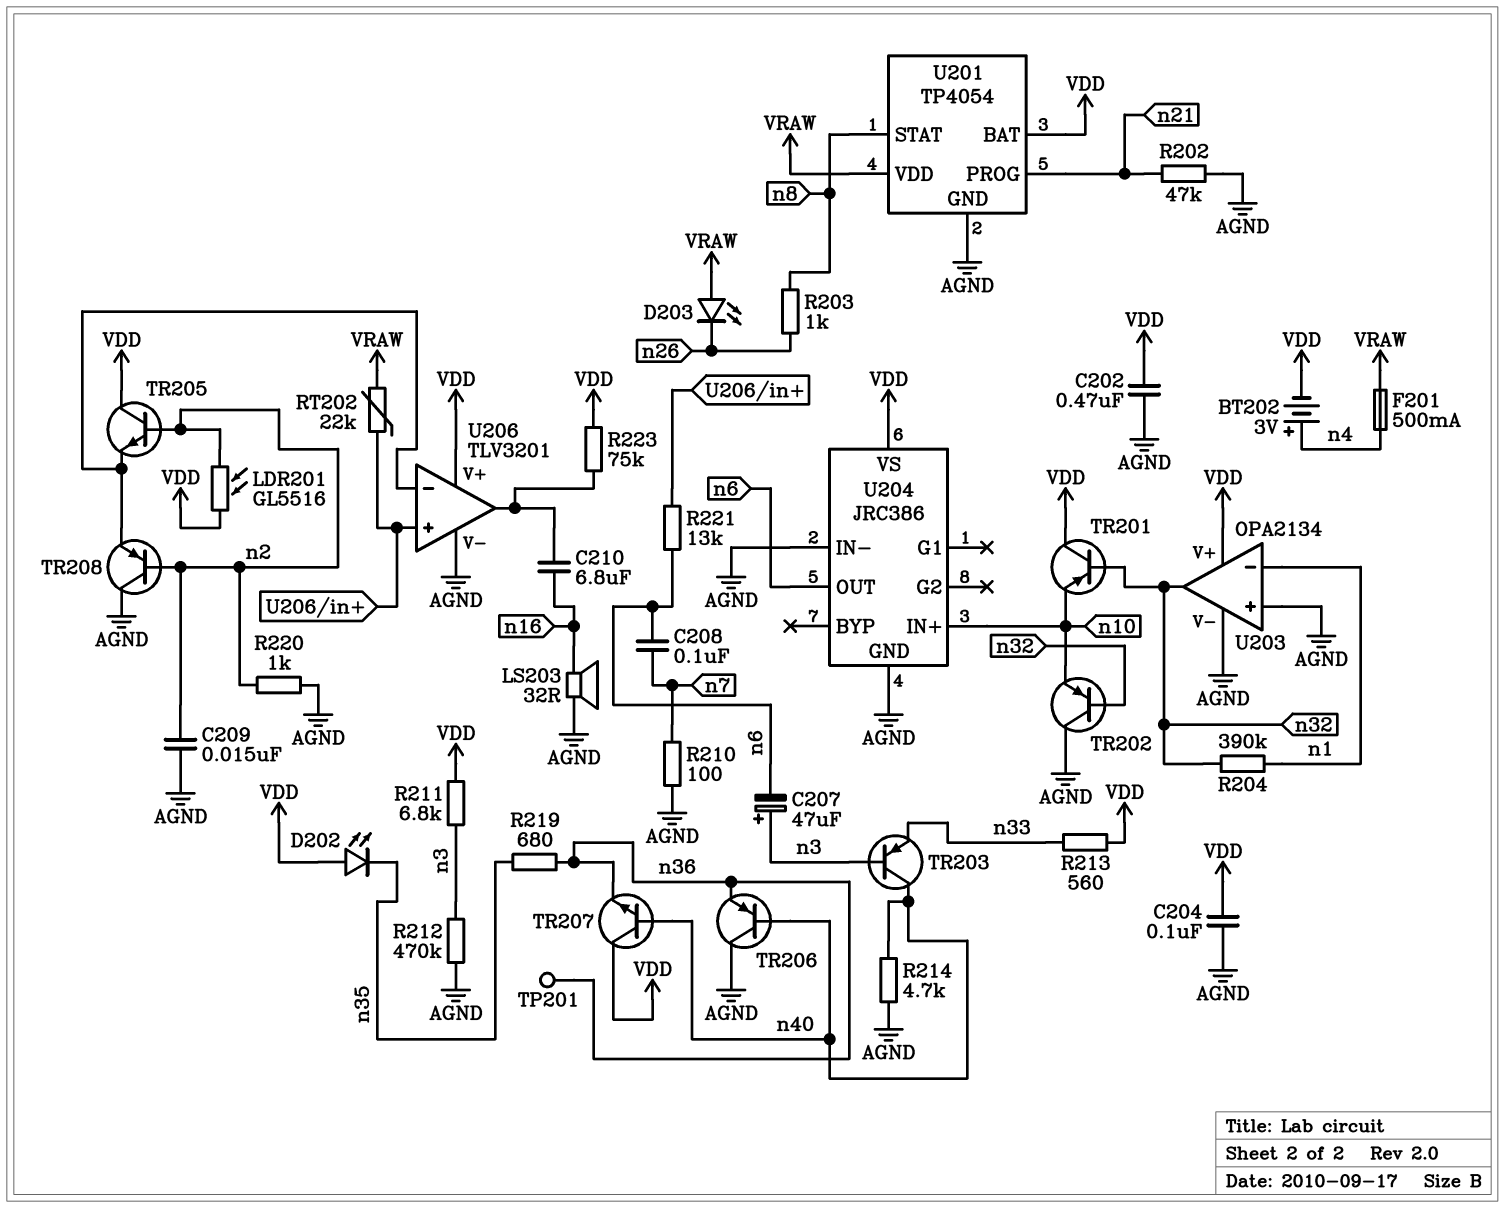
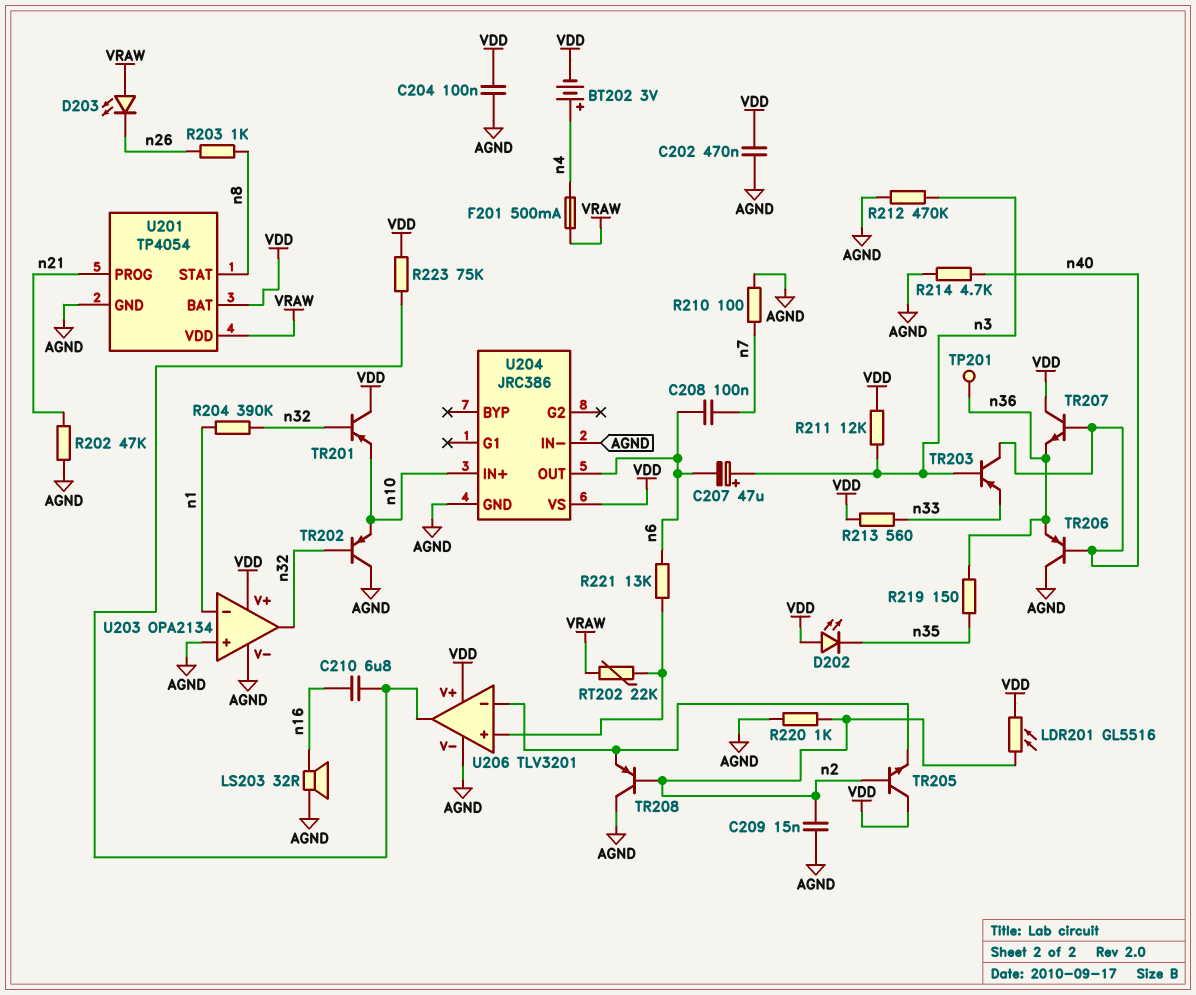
R211: 6.8k (VDD, n3) -> 12k (VDD, n3)
R219: 680 (n35, n36) -> 150 (n35, n36)

